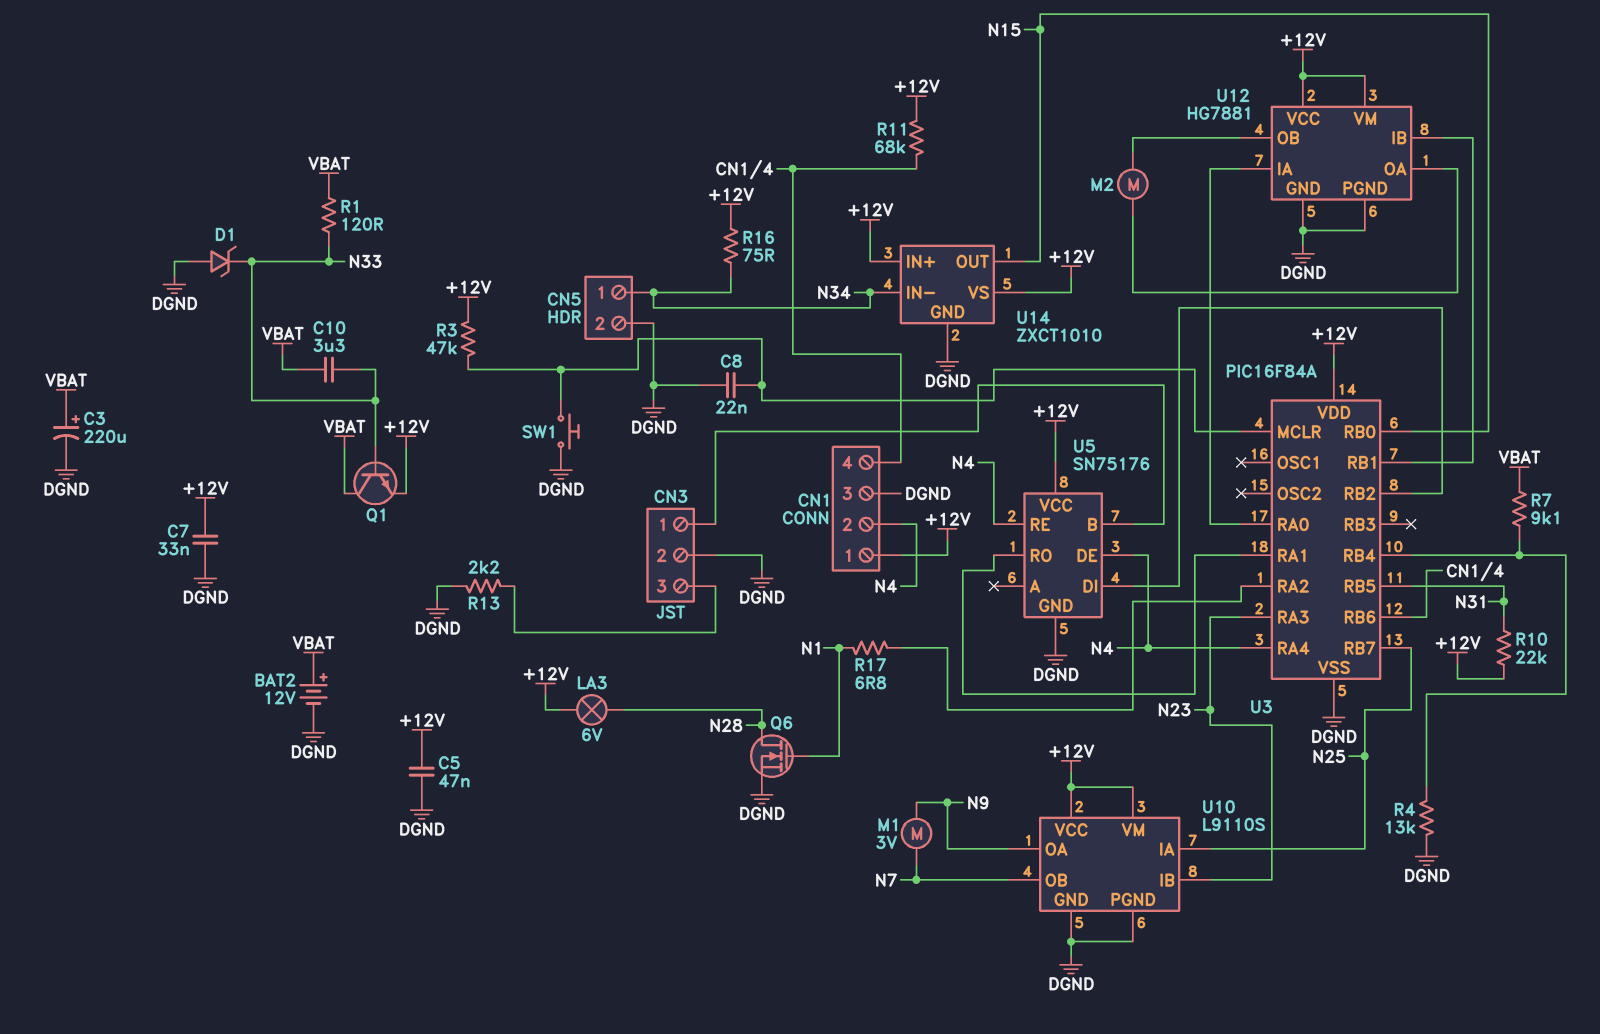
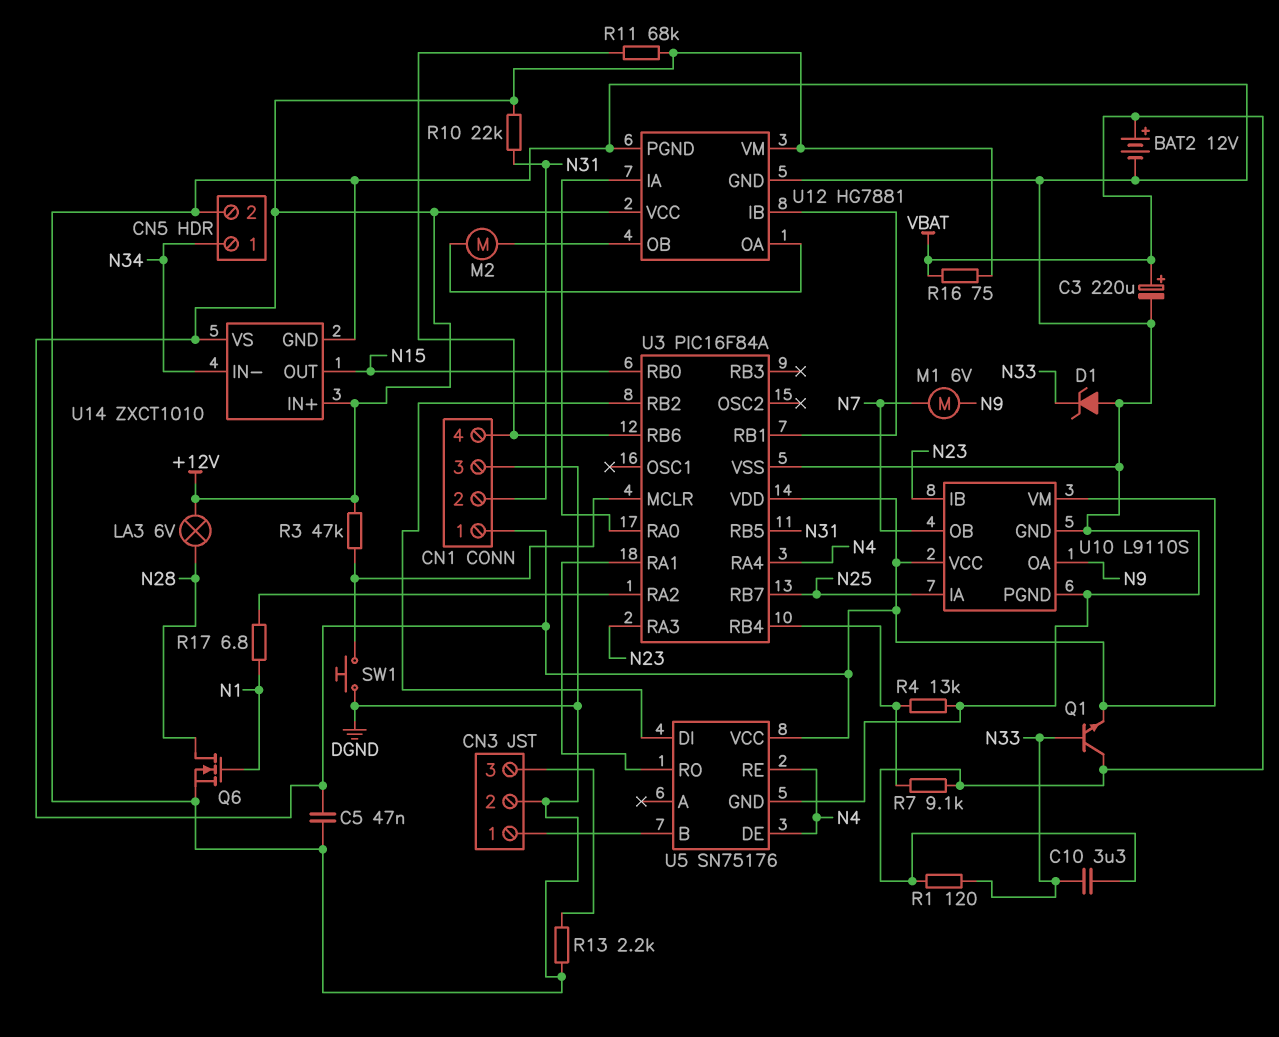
C7: 33nF (+12V, DGND) -> none
C8: 22nF (DGND, U3/MCLR) -> none
CN1 pin 2: N4 -> N31
M1: motor 3V (N7, N9) -> motor 6V (N7, N9)
R16: 75 (+12V, N34) -> 75 (+12V, VBAT)

